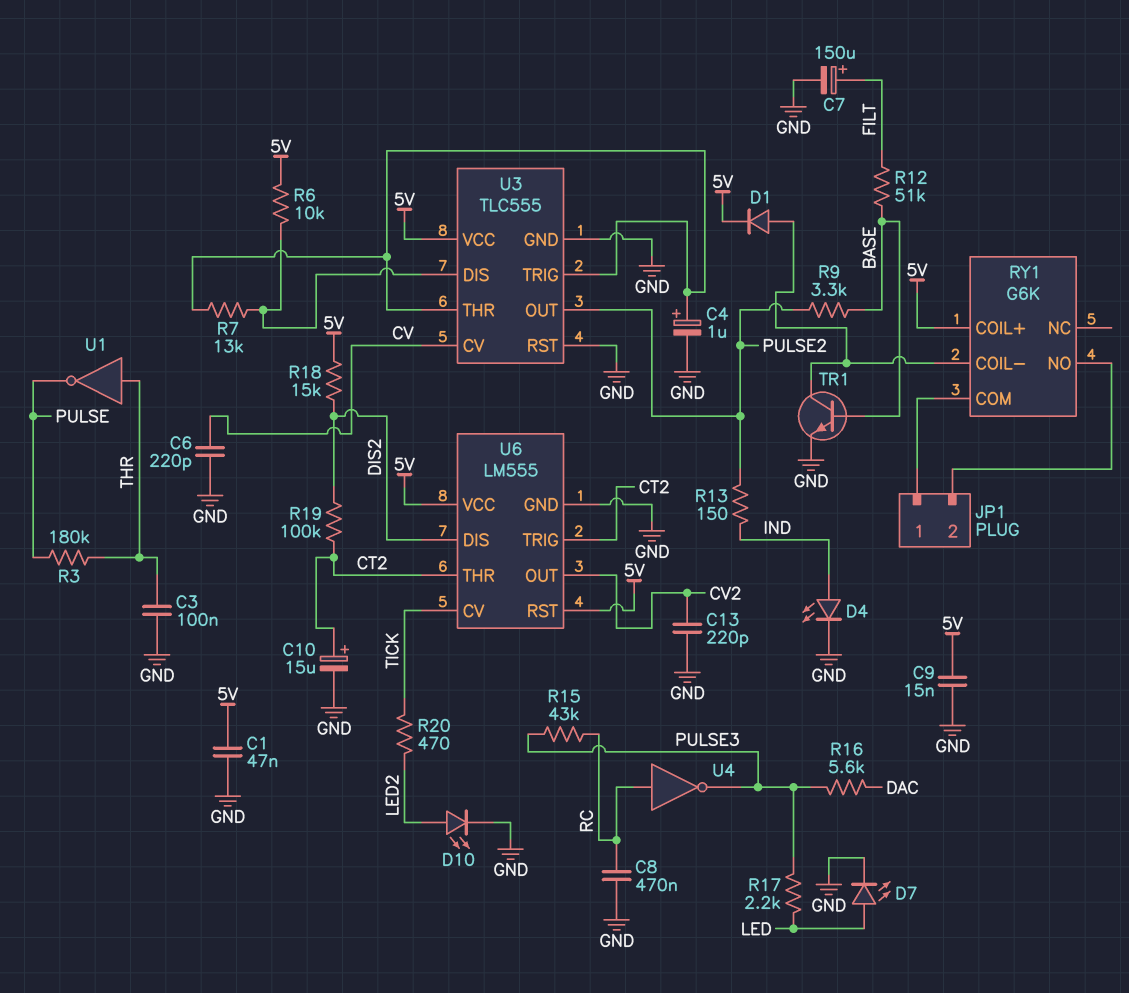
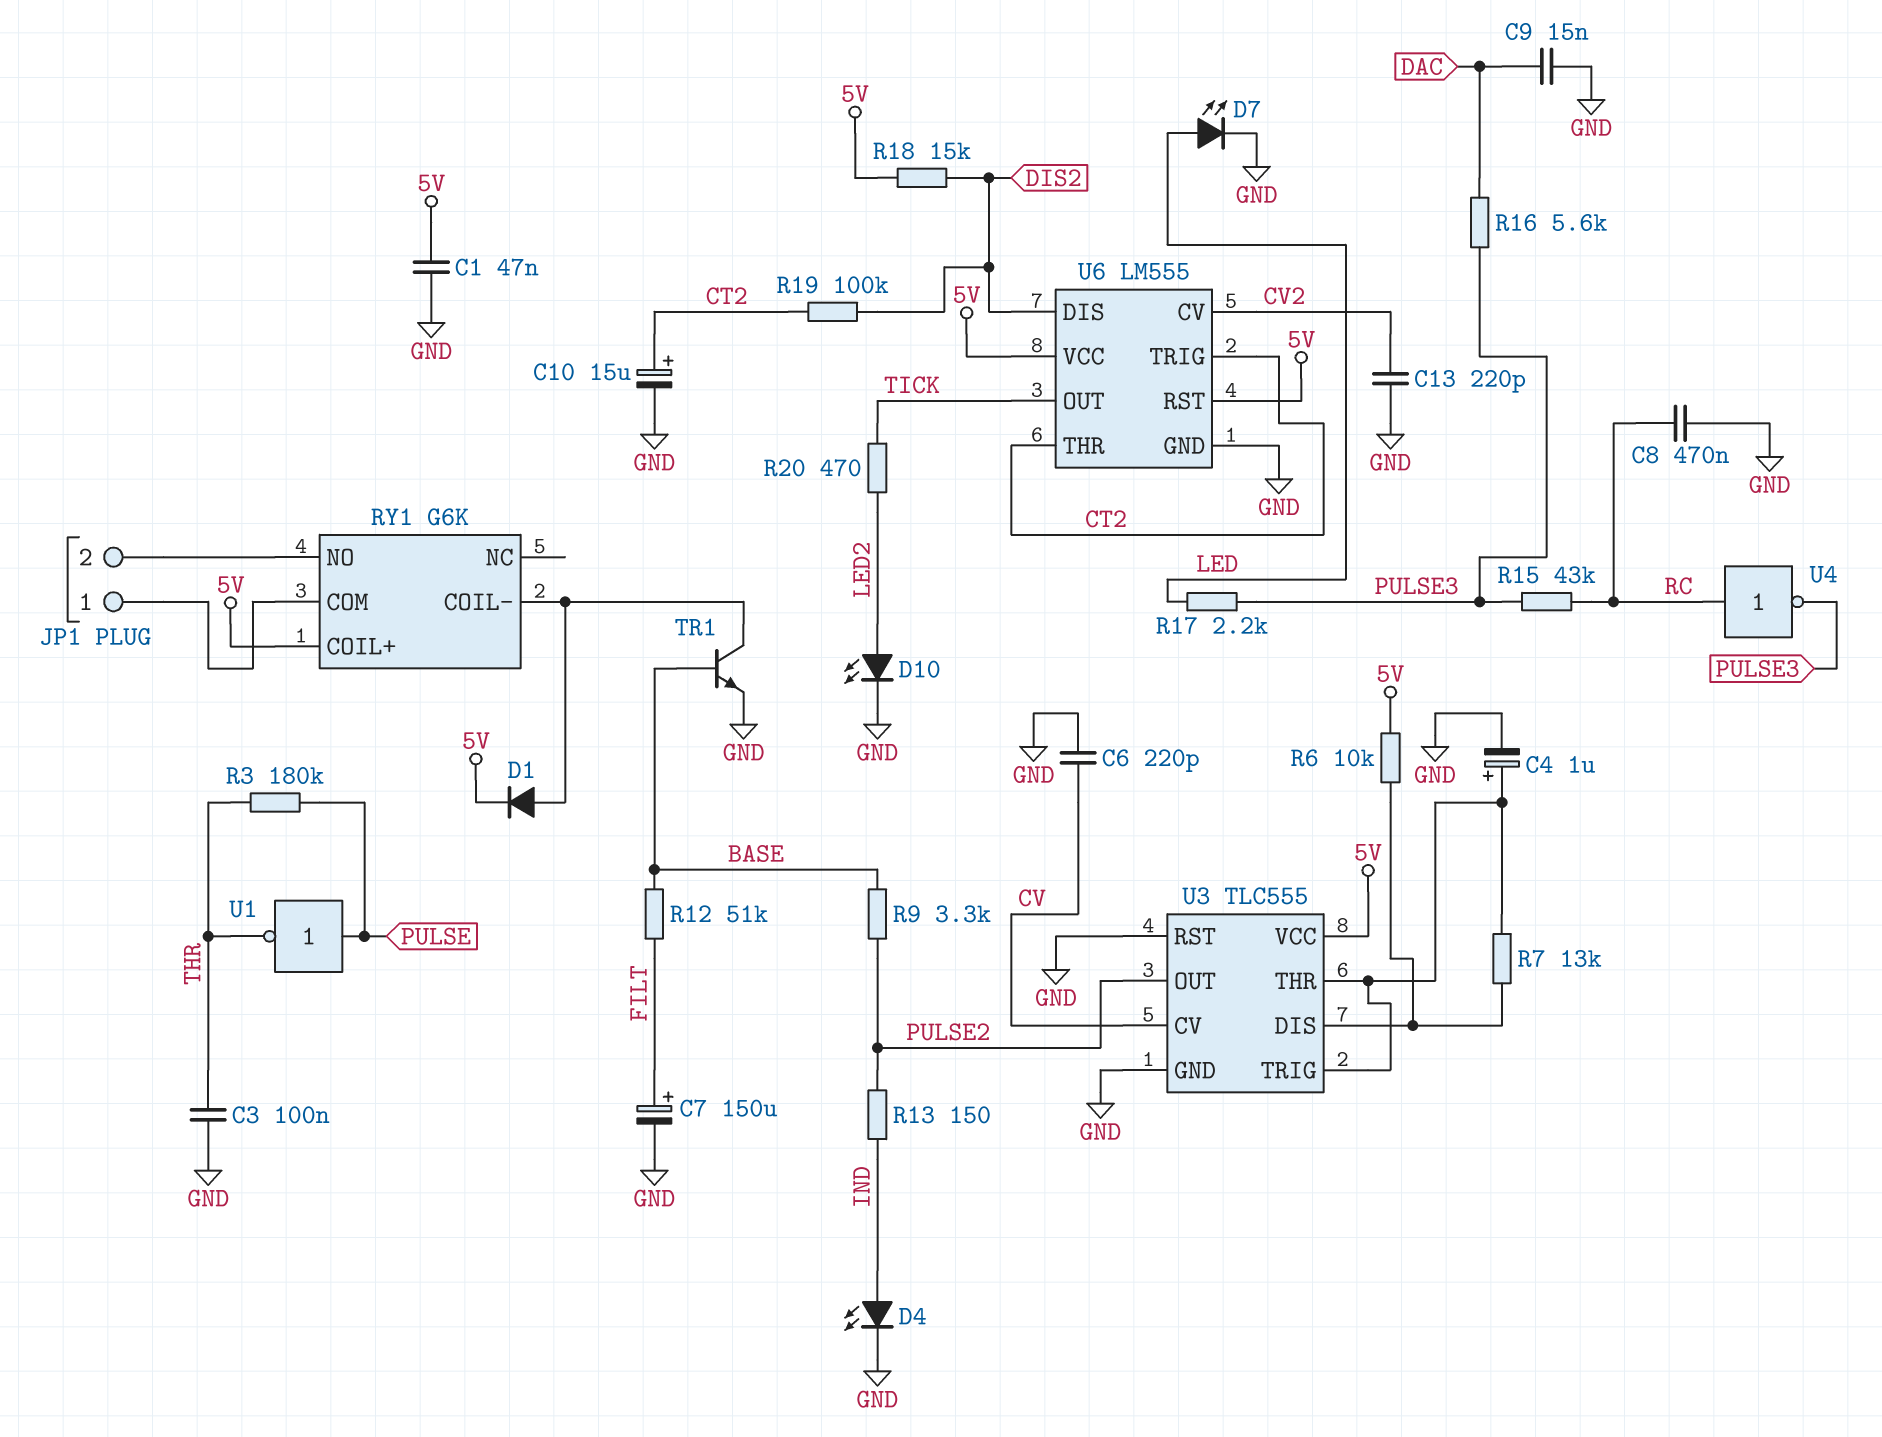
C9: 15nF (5V, GND) -> 15nF (DAC, GND)
U1: NOT (in THR, out PULSE) -> NOT (in PULSE, out THR)
U6 pin CV: TICK -> CV2
U6 pin OUT: CV2 -> TICK

